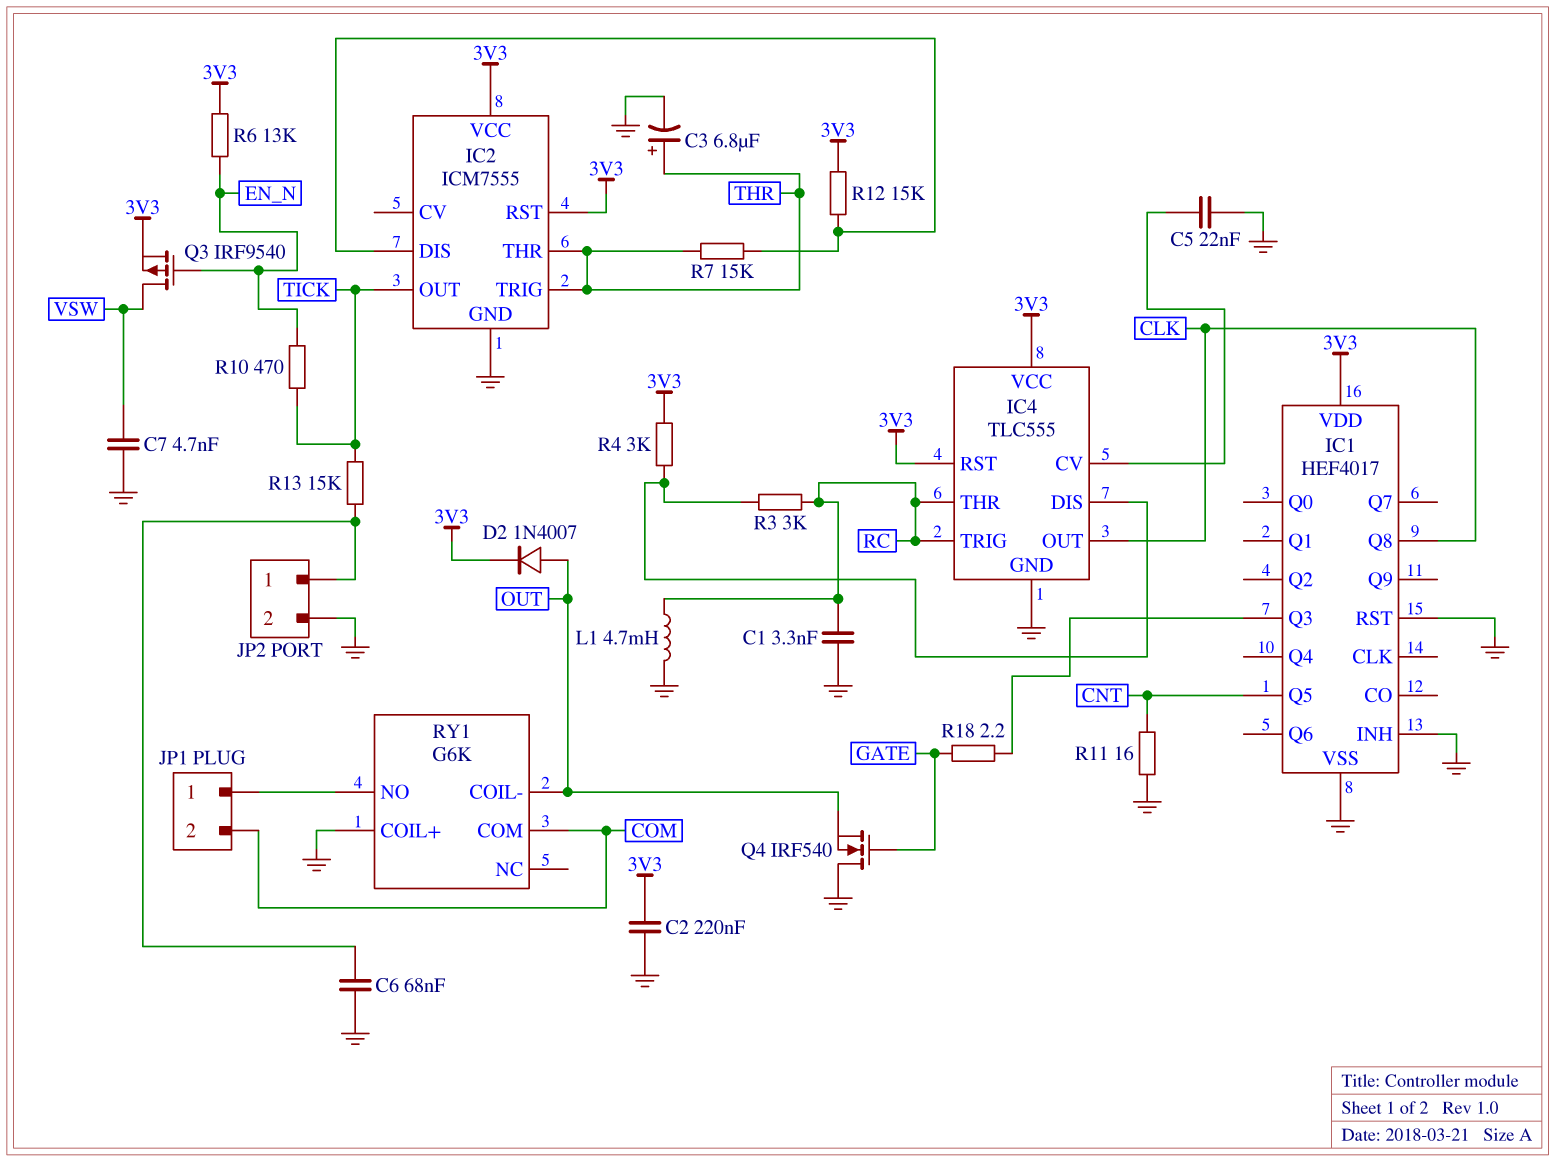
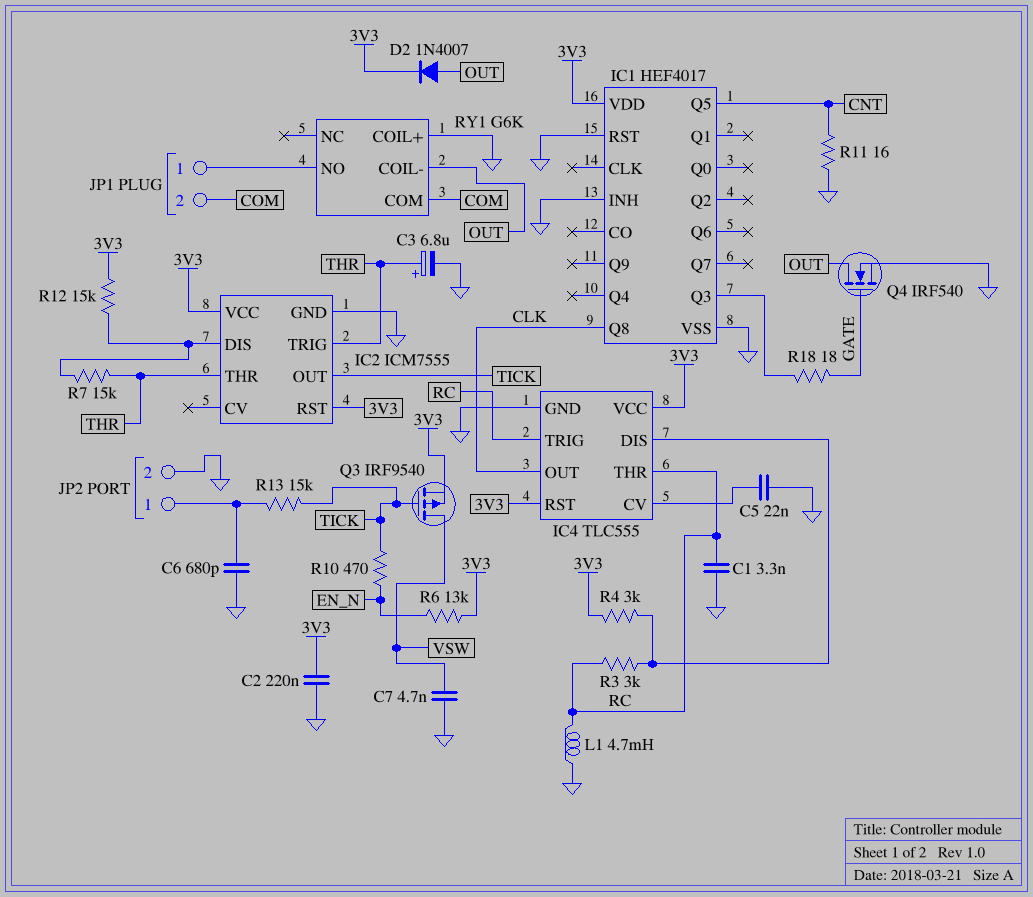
C6: 68nF (GND, JP2/1) -> 680pF (GND, JP2/1)
Q3: PMOS IRF9540 (G EN_N, D VSW, S 3V3) -> PMOS IRF9540 (G TICK, D VSW, S 3V3)
Q4: NMOS IRF540 (G GATE, D GND, S OUT) -> NMOS IRF540 (G GATE, D OUT, S GND)
R18: 2.2 (GATE, IC1/Q3) -> 18 (GATE, IC1/Q3)

